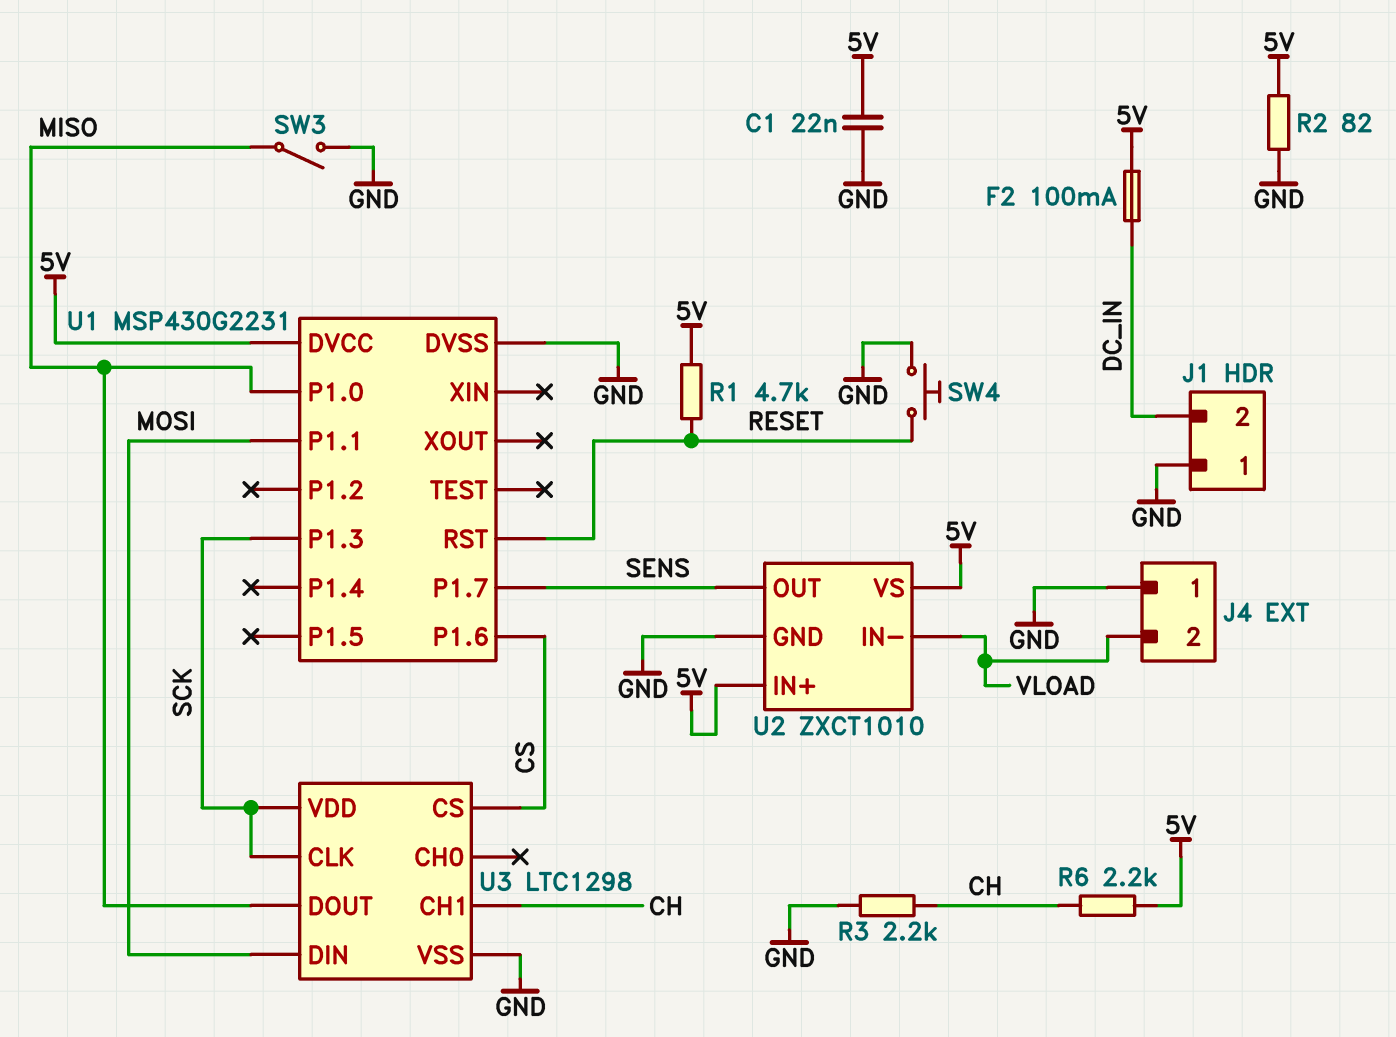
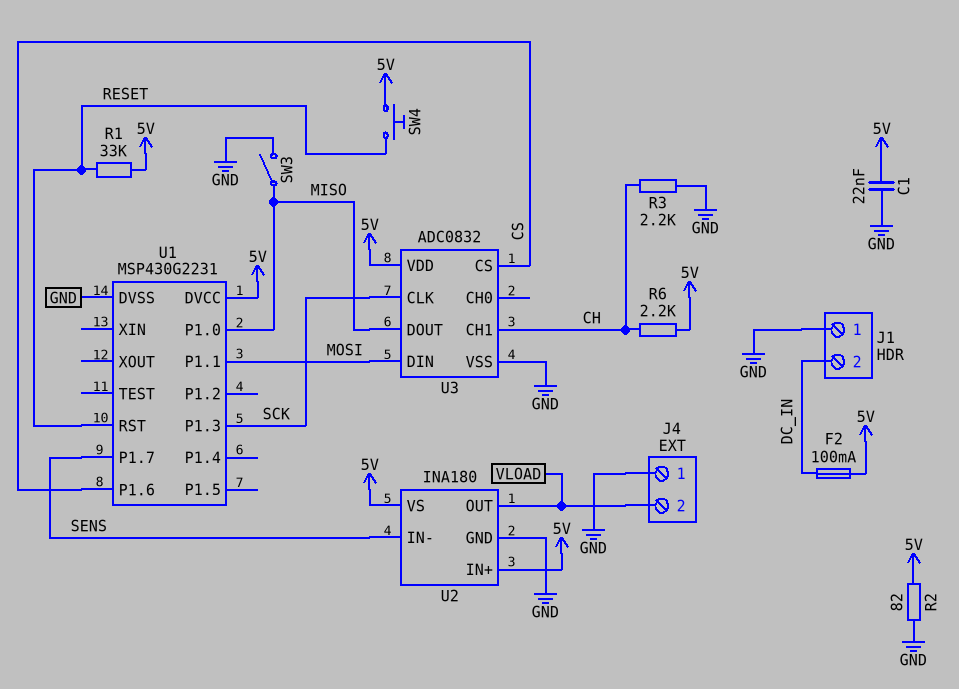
R1: 4.7k (5V, RESET) -> 33k (5V, RESET)
SW4: button (GND, RESET) -> button (5V, RESET)
U2: ZXCT1010 -> INA180
U2 pin IN-: VLOAD -> SENS
U2 pin OUT: SENS -> VLOAD
U3: LTC1298 -> ADC0832
U3 pin VDD: SCK -> 5V

